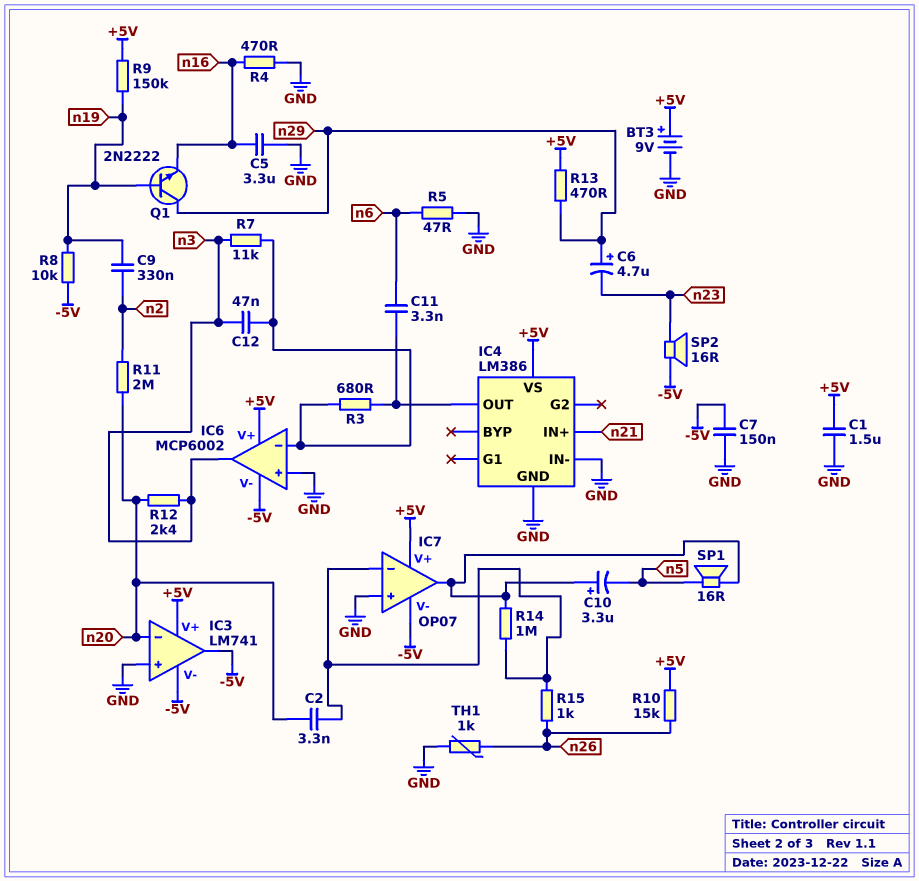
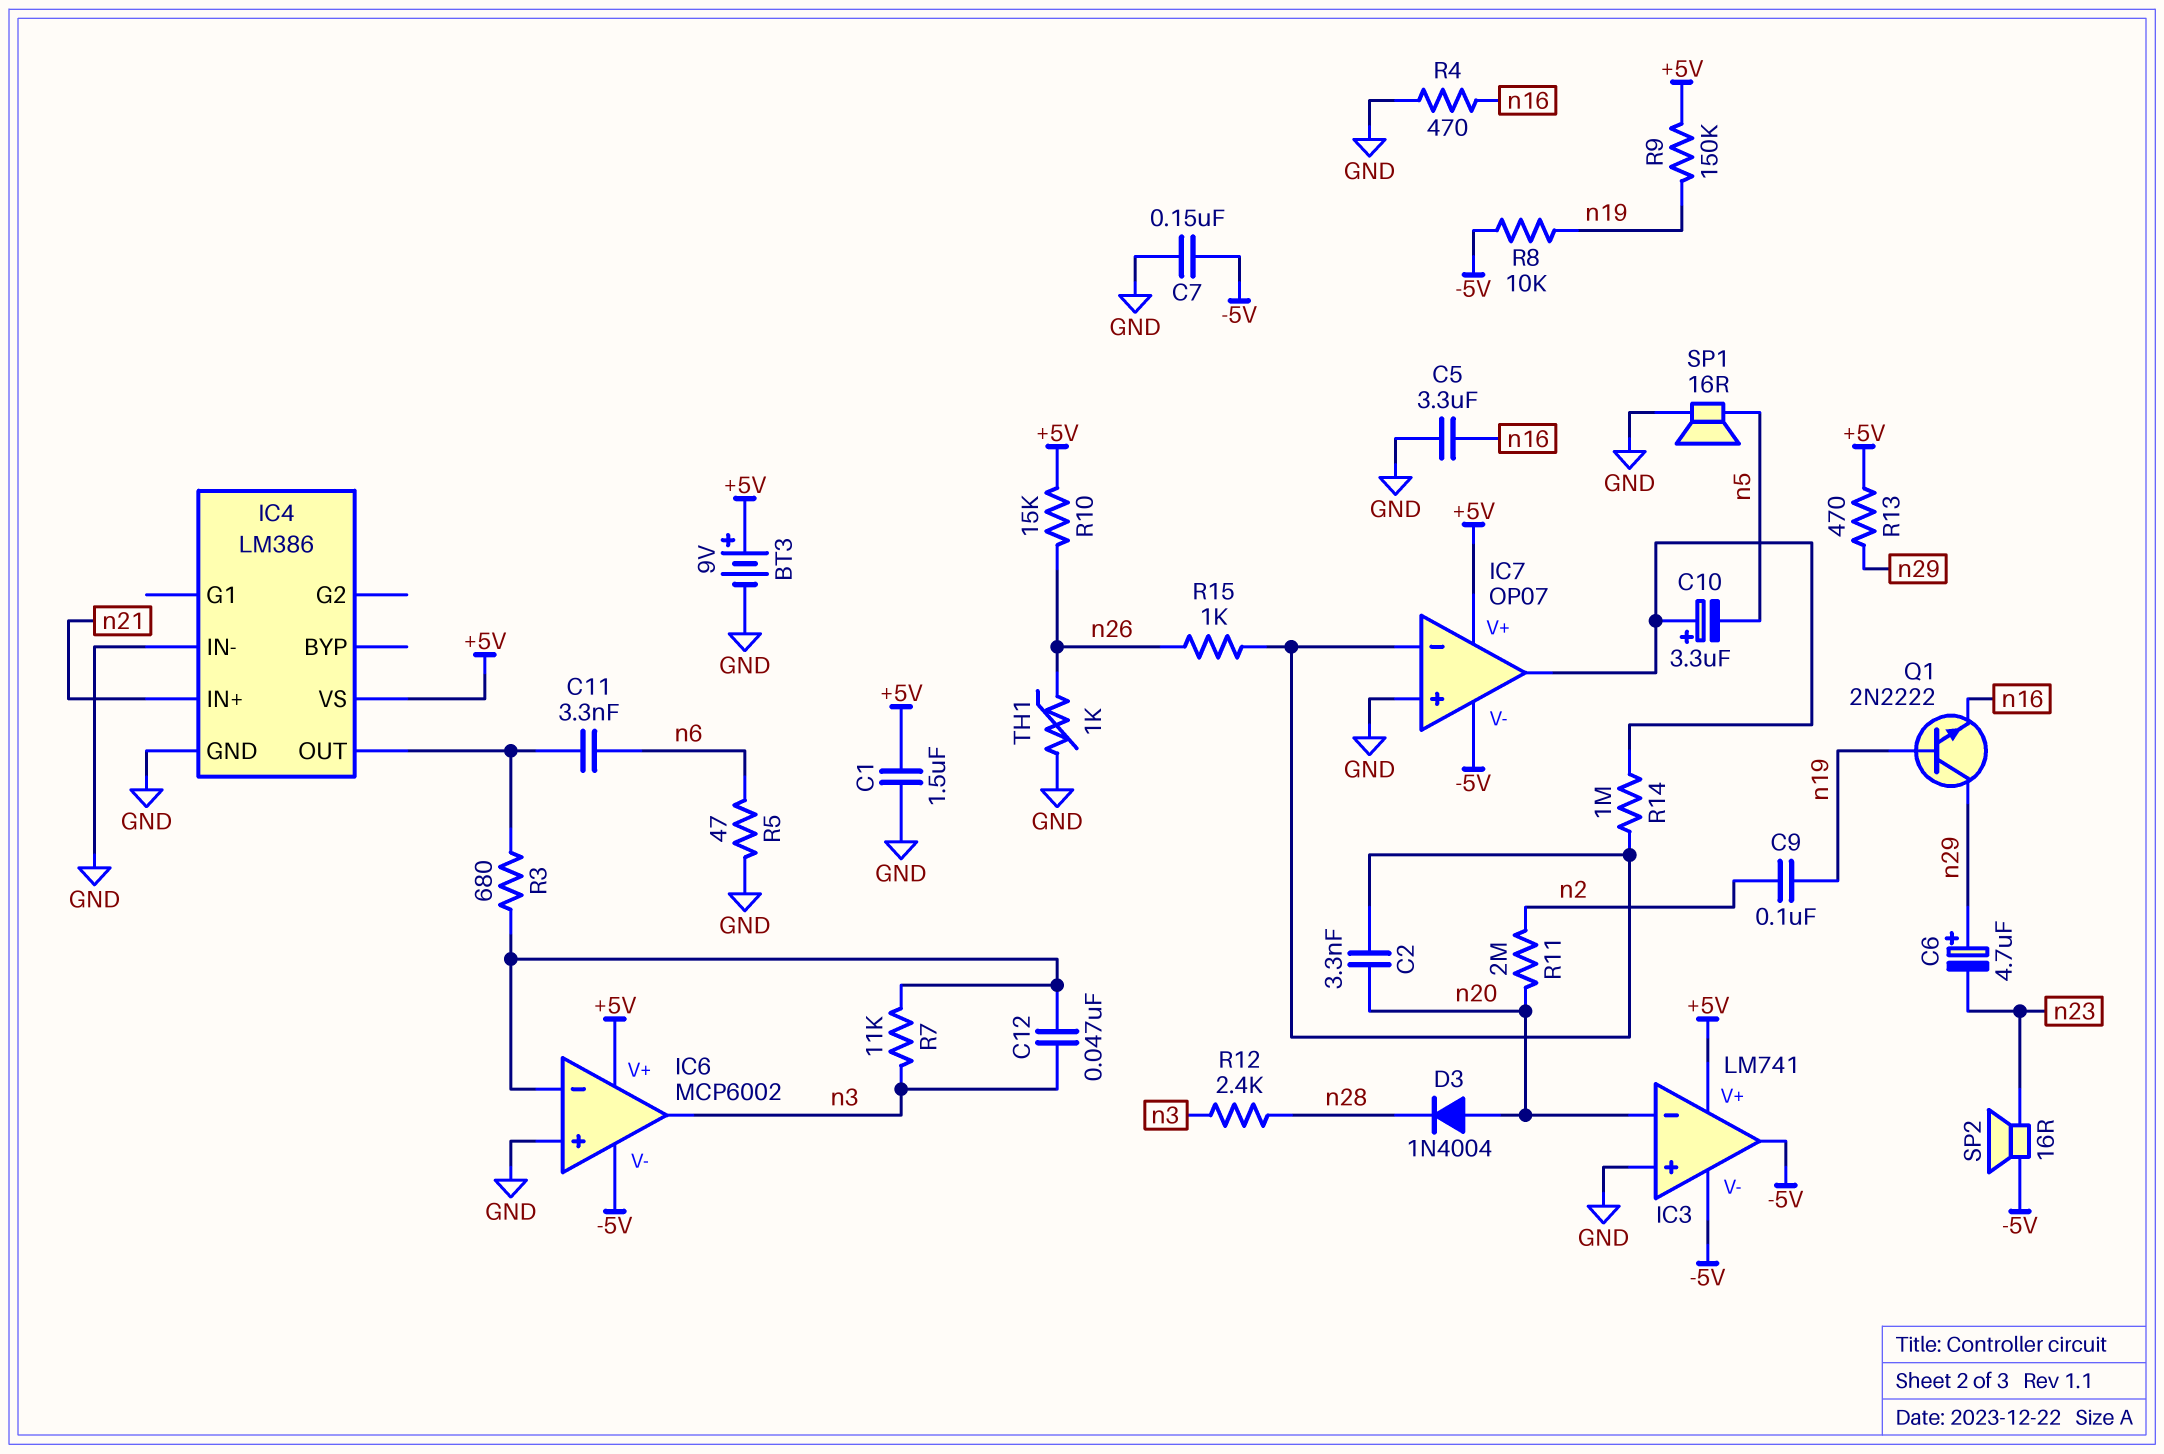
C9: 330nF (n2, n19) -> 100nF (n2, n19)
D3: none -> diode 1N4004 (A n20, K n28)
R12: 2.4k (n3, n20) -> 2.4k (n3, n28)
SP1: speaker 16R (IC7/out, n5) -> speaker 16R (GND, n5)

